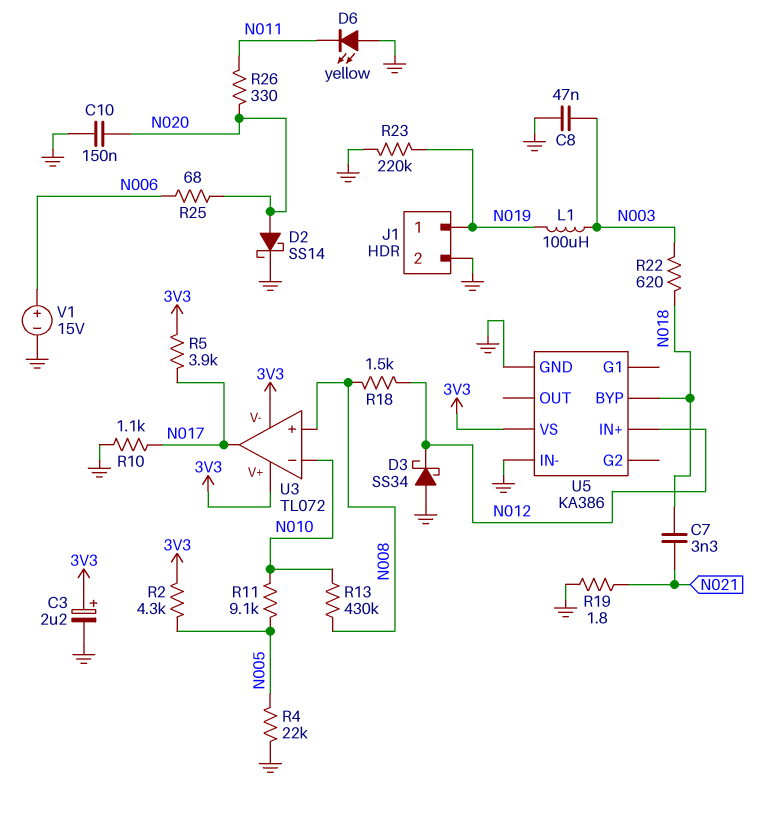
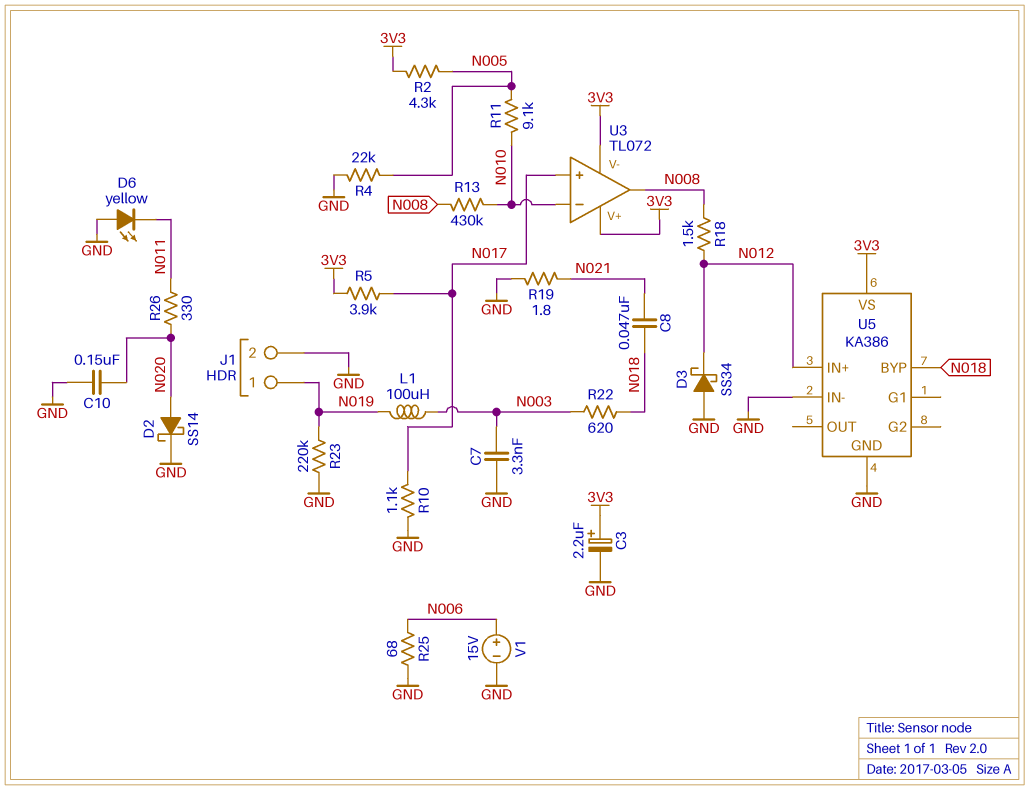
C7: 3.3nF (N018, N021) -> 3.3nF (GND, N003)
C8: 47nF (GND, N003) -> 47nF (N018, N021)
R25: 68 (N006, N020) -> 68 (GND, N006)
U3 pin in+: N008 -> N017
U3 pin out: N017 -> N008

